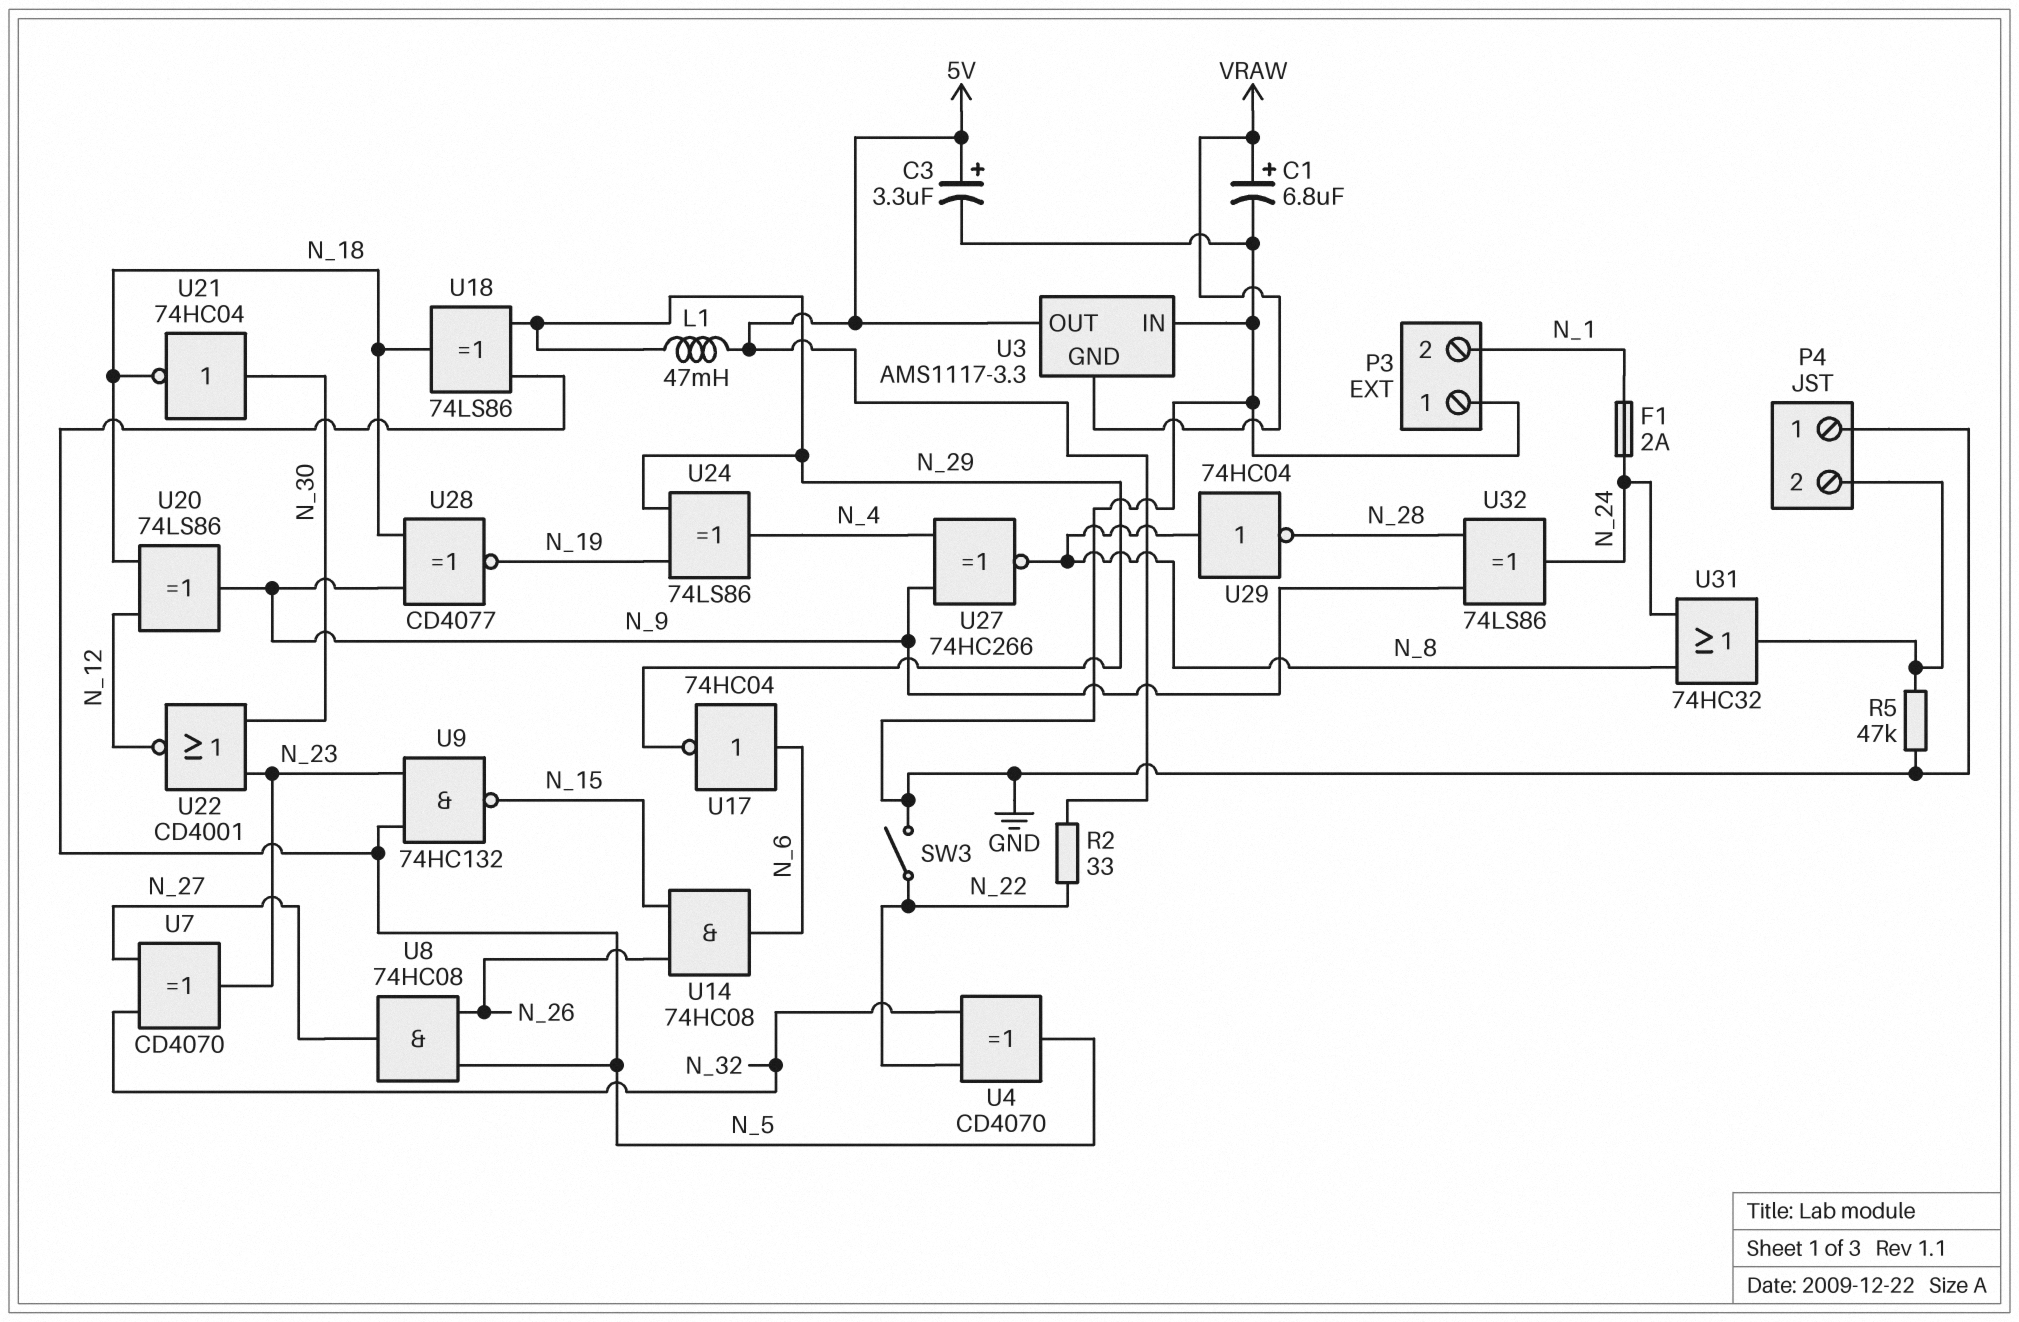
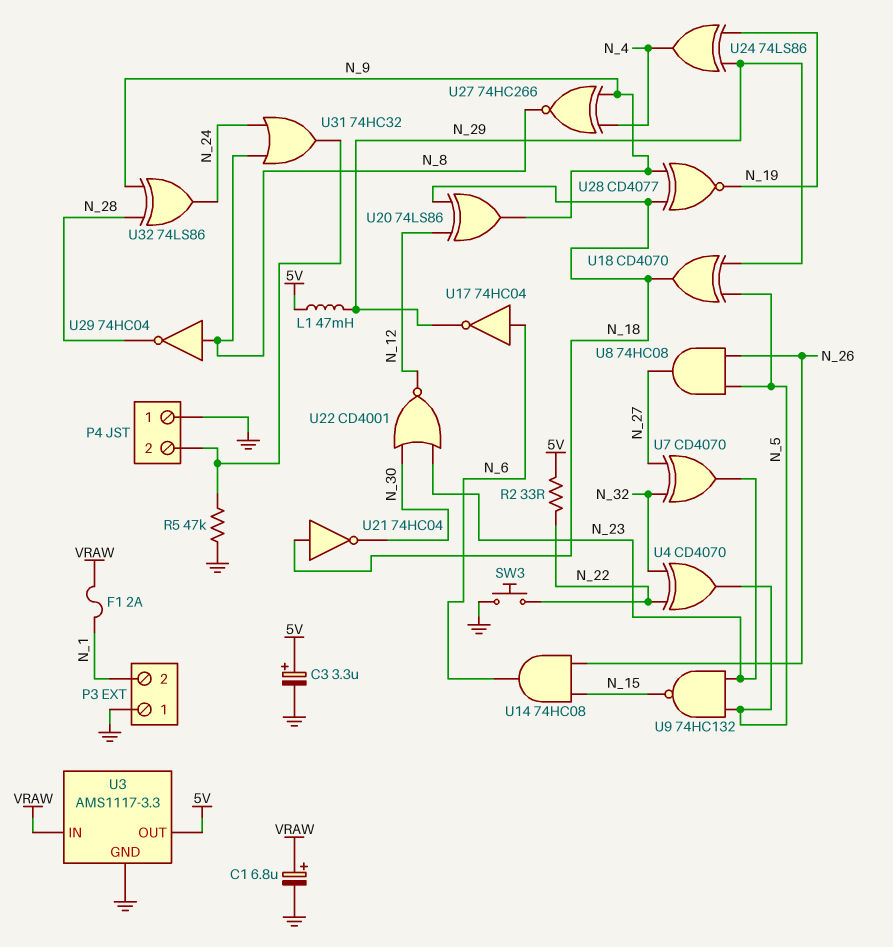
F1: 2A (N_1, N_24) -> 2A (N_1, VRAW)
SW3: switch (GND, N_22) -> button (GND, N_22)
U3 pin GND: VRAW -> GND
U3 pin IN: GND -> VRAW
U18: XOR 74LS86 (in N_5, in N_29, out N_18) -> XOR CD4070 (in N_5, in N_29, out N_18)
U21: NOT 74HC04 (in N_30, out N_18) -> NOT 74HC04 (in N_18, out N_30)

